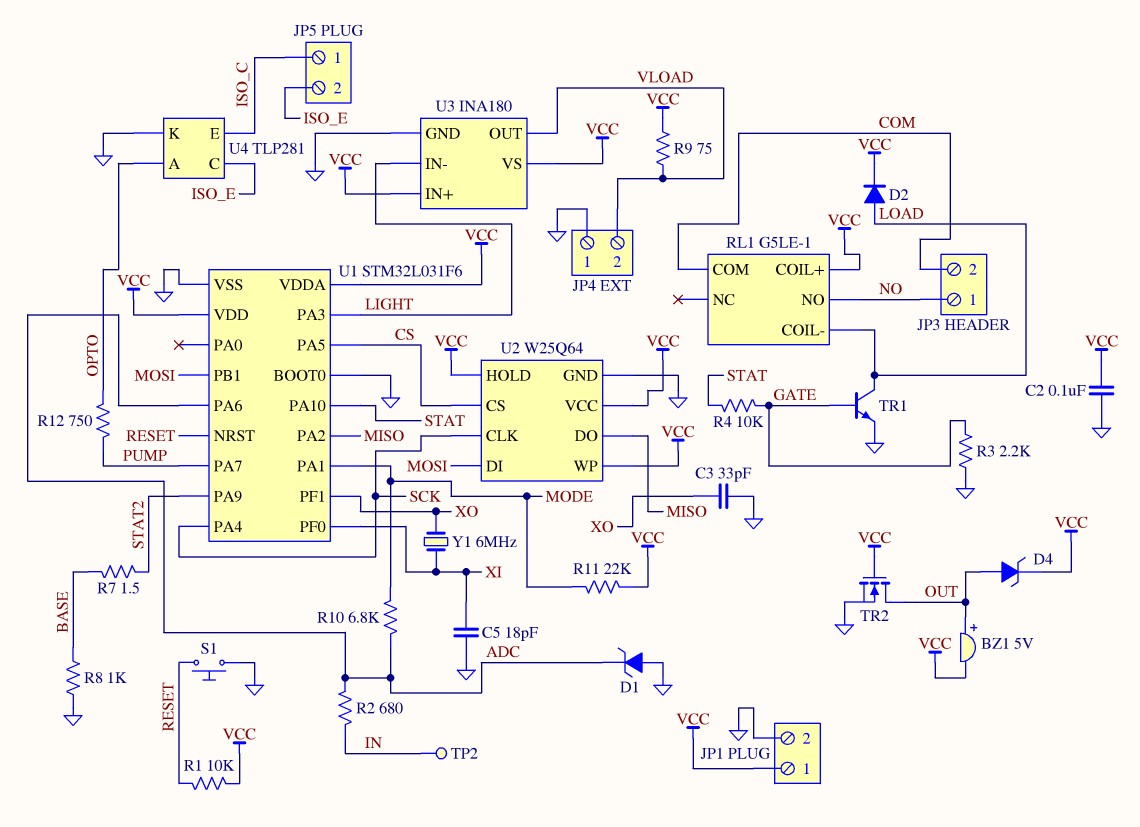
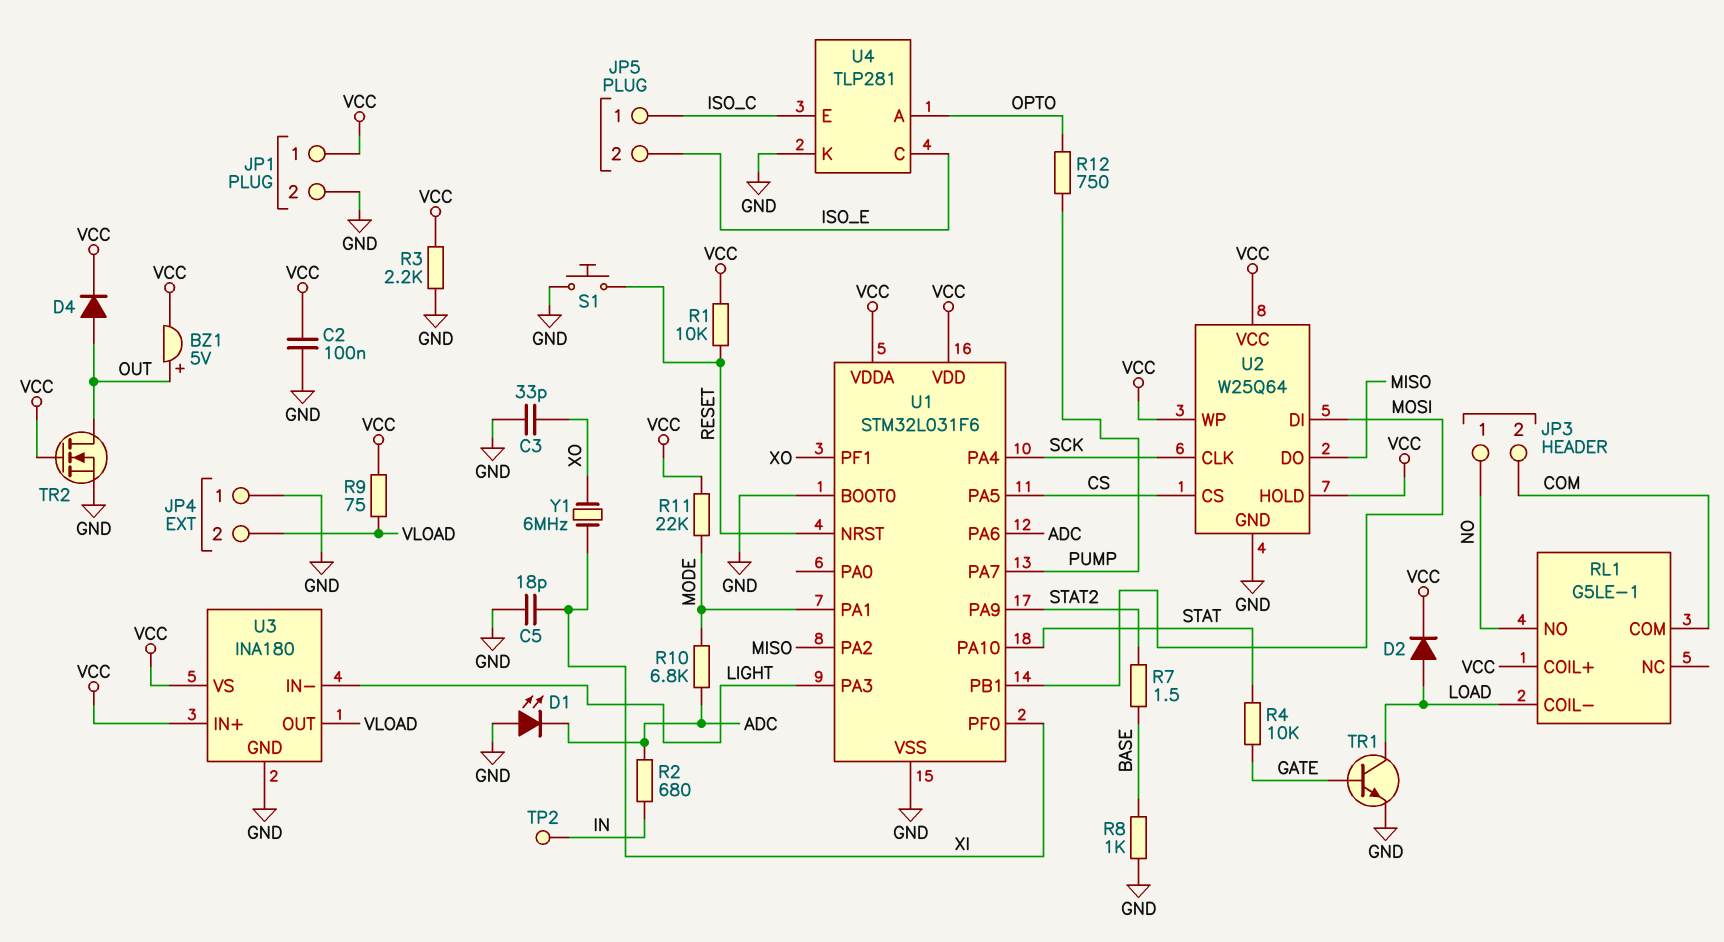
D1: zener (A GND, K ADC) -> LED (A GND, K ADC)
D4: zener (A OUT, K VCC) -> diode (A OUT, K VCC)
R3: 2.2k (GATE, GND) -> 2.2k (GND, VCC)

